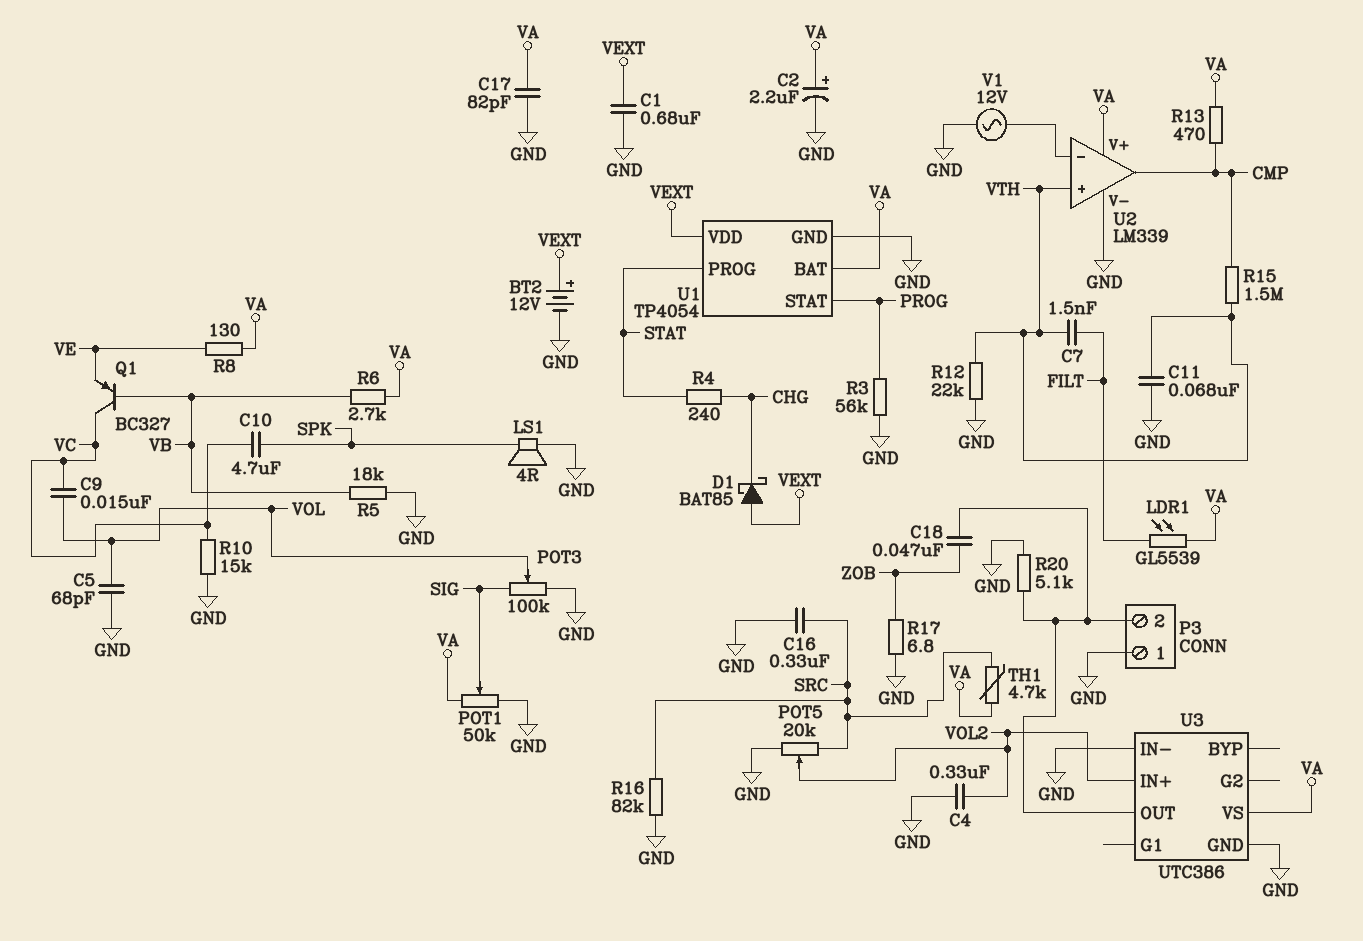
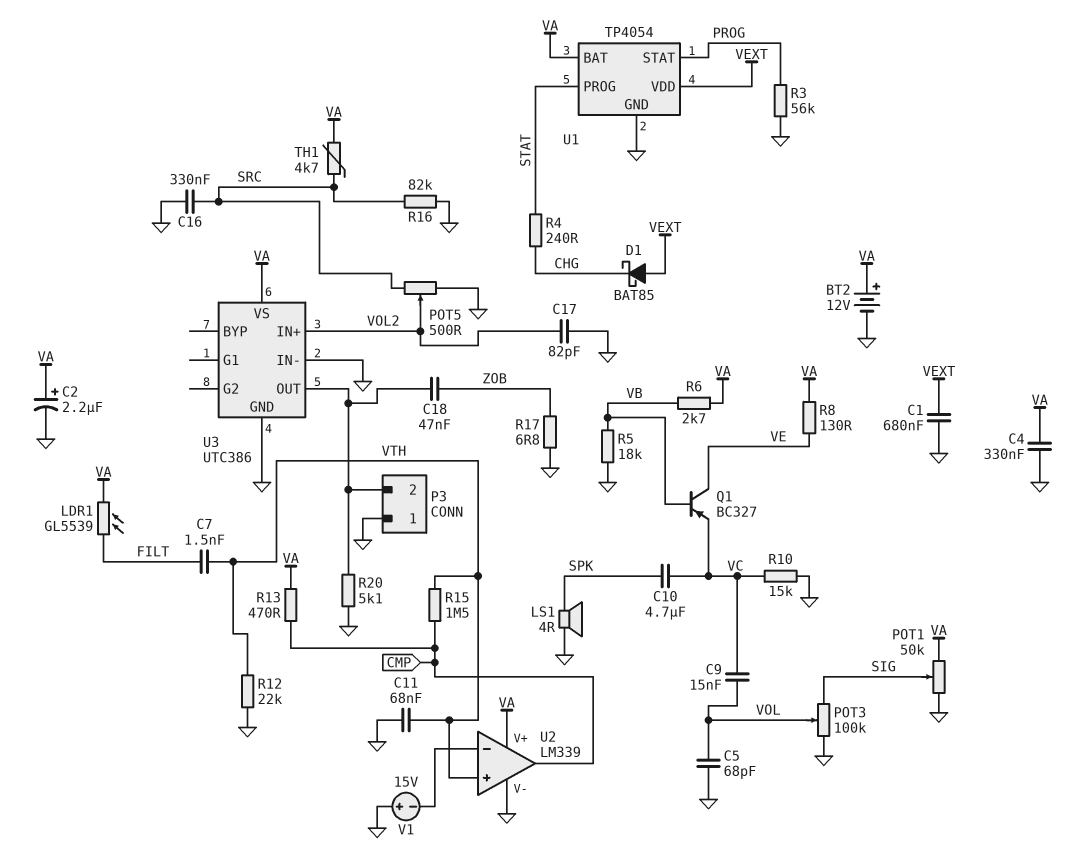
BT2: 12V (plus VEXT, minus GND) -> 12V (plus VA, minus GND)
C4: 330nF (GND, VOL2) -> 330nF (GND, VA)
C17: 82pF (GND, VA) -> 82pF (GND, VOL2)
POT5: 20k (GND, SRC, wiper VOL2) -> 500 (GND, SRC, wiper VOL2)
Q1: PNP BC327 (B VB, C VC, E VE) -> PNP BC327 (B VB, C VE, E VC)
V1: AC 12V (GND, U2/in-) -> 15V (plus GND, minus U2/in-)

